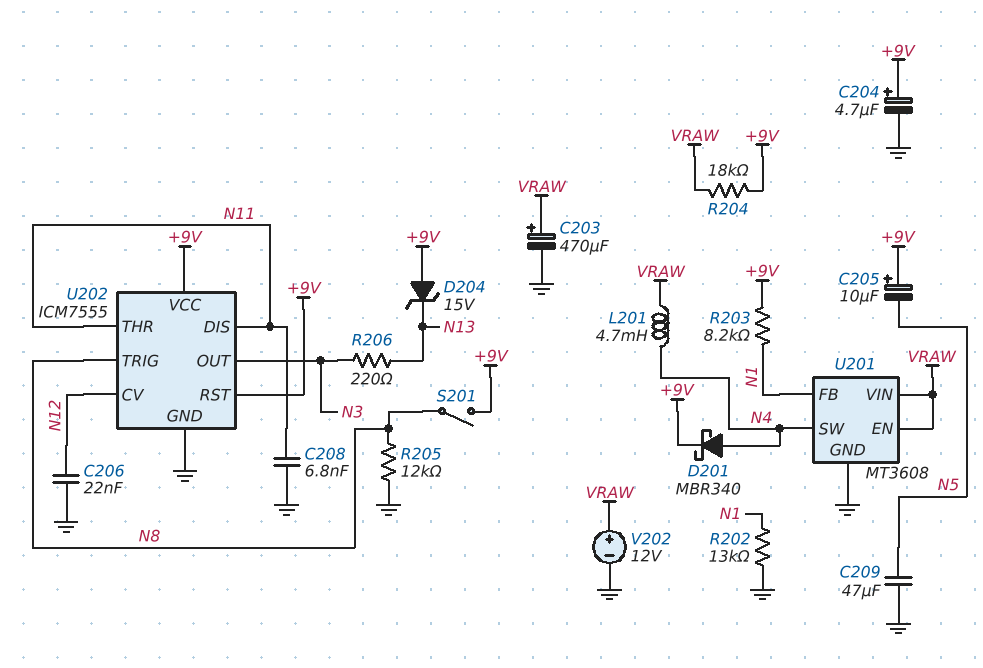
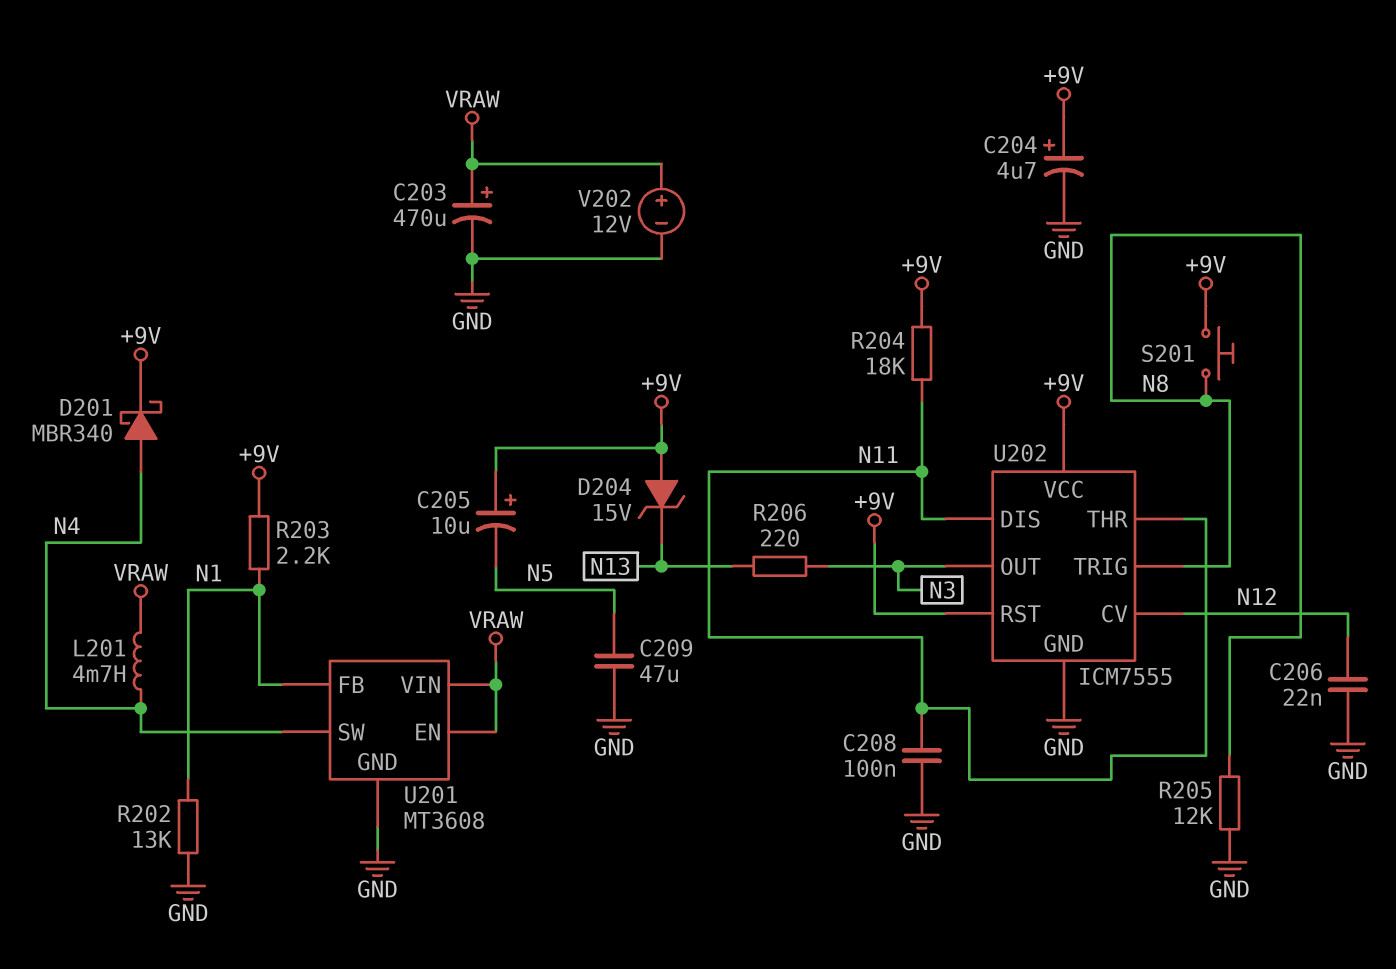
C208: 6.8nF (GND, N11) -> 100nF (GND, N11)
R203: 8.2k (+9V, N1) -> 2.2k (+9V, N1)
R204: 18k (+9V, VRAW) -> 18k (+9V, N11)
S201: switch (+9V, N8) -> button (+9V, N8)

